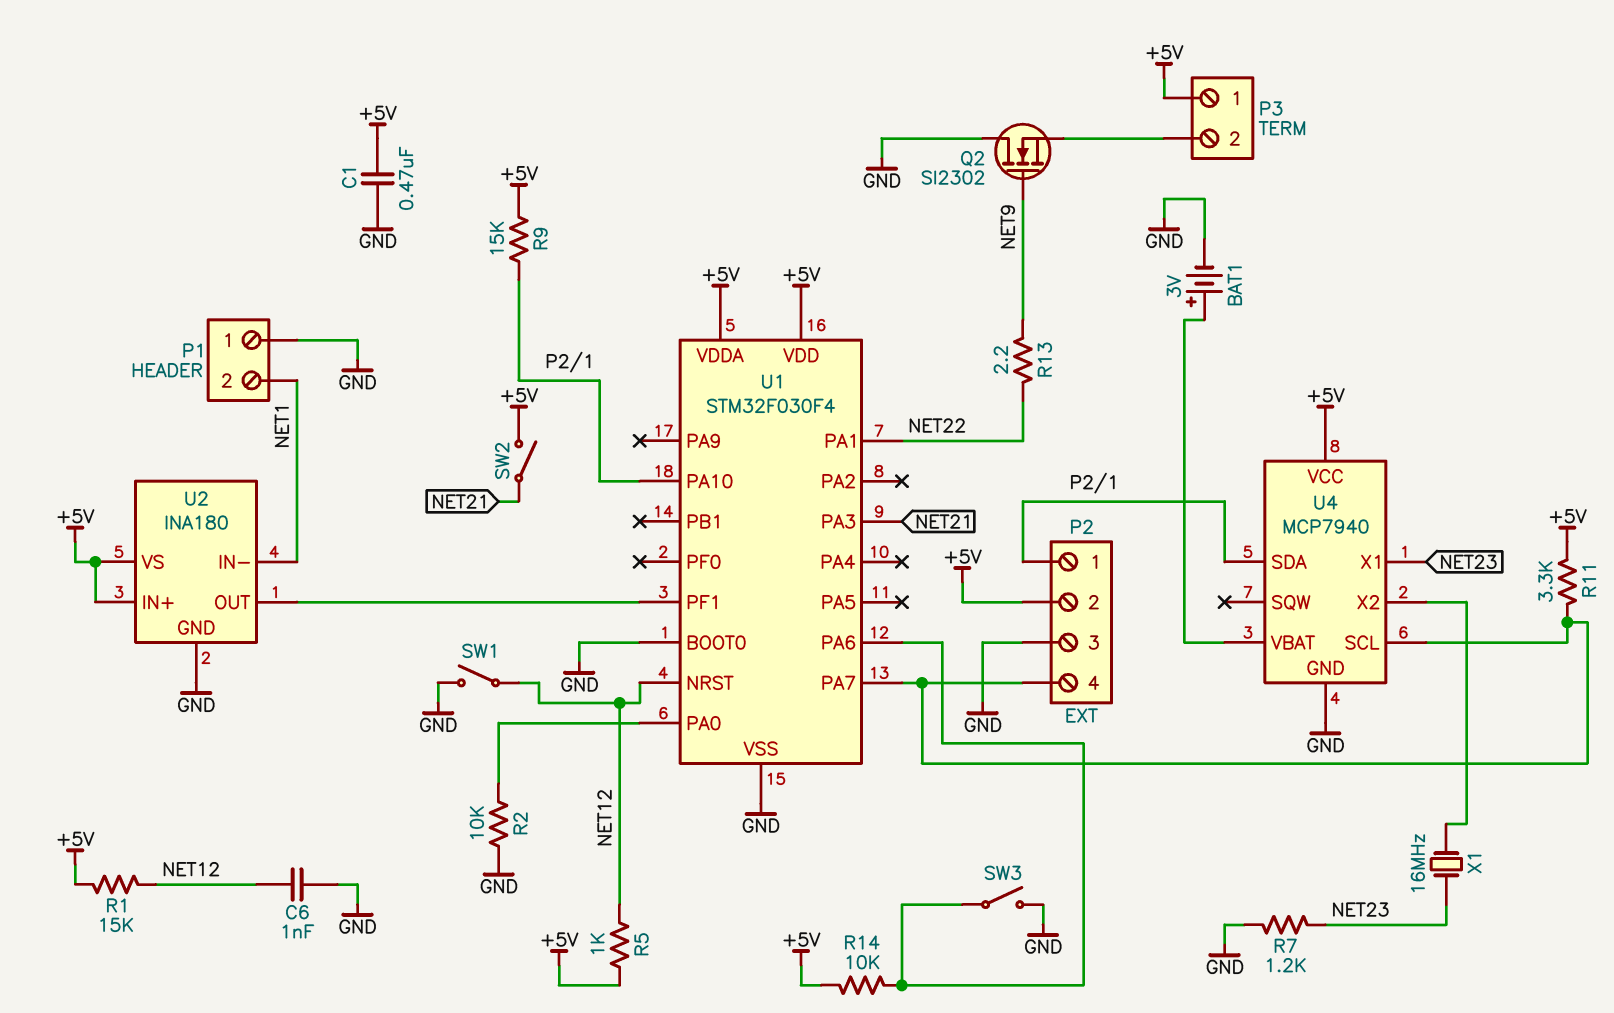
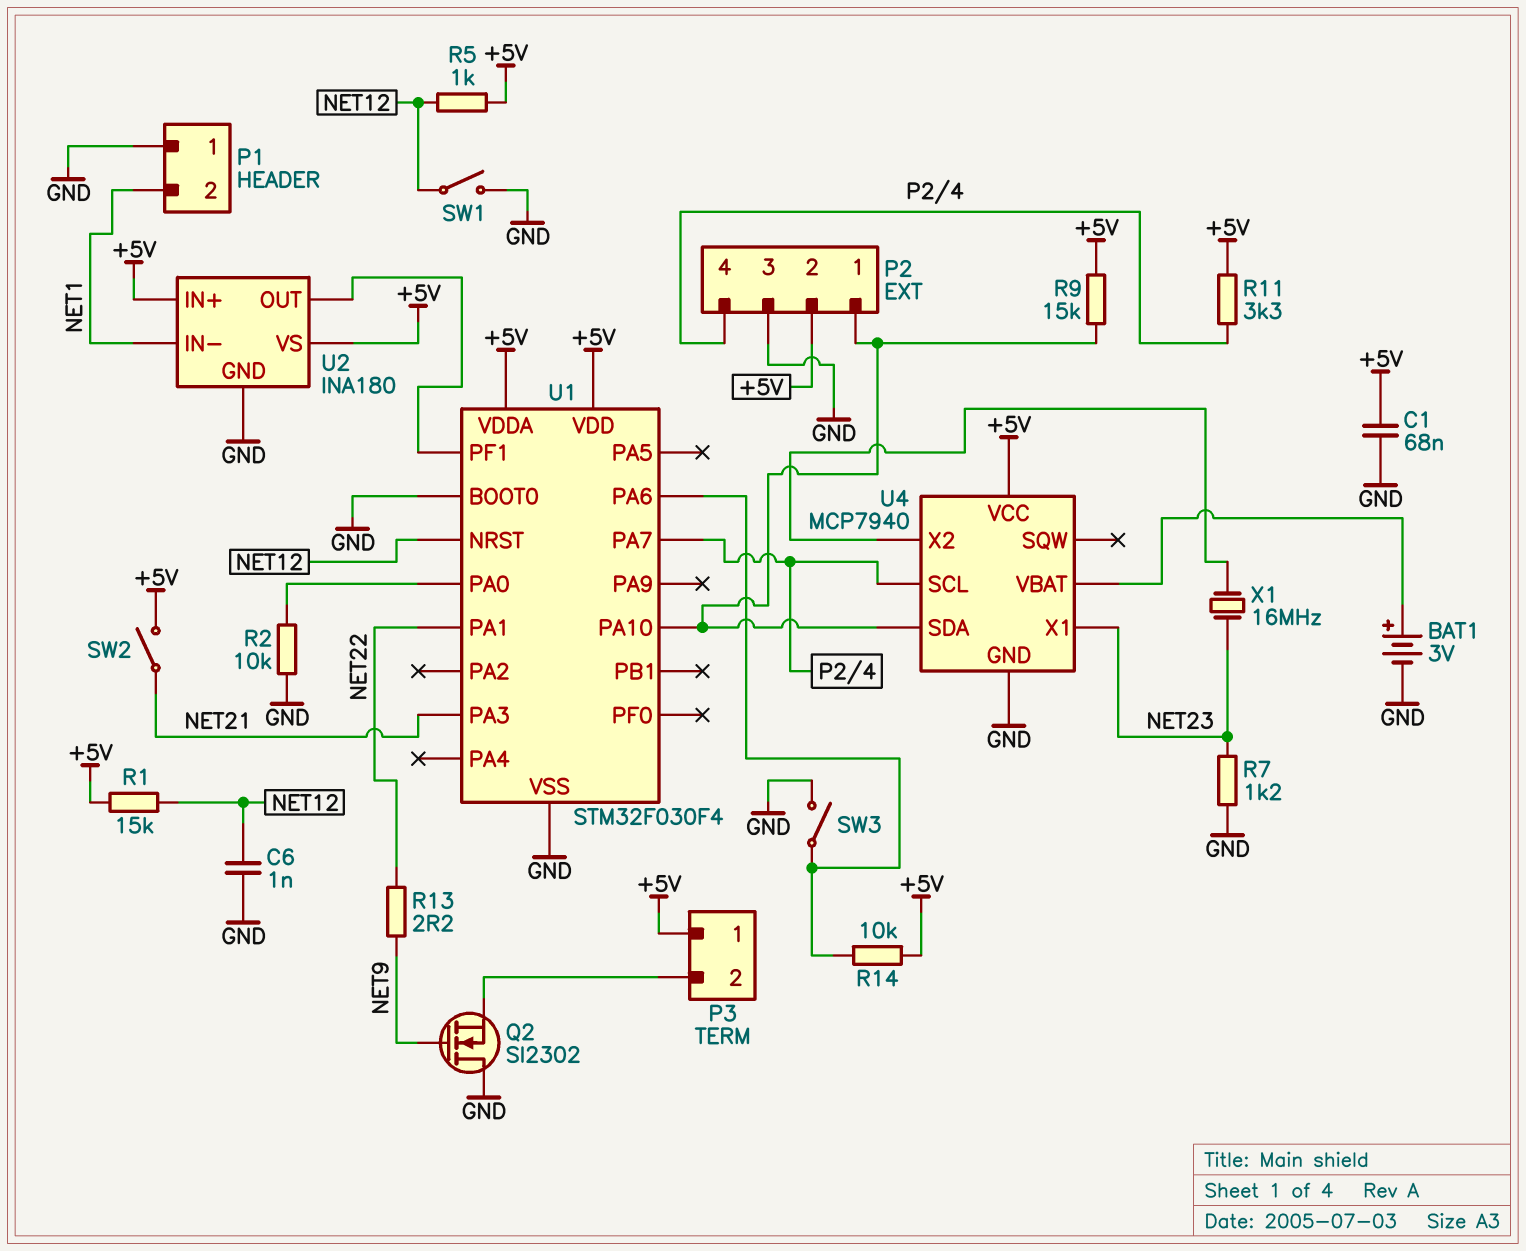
C1: 470nF (+5V, GND) -> 68nF (+5V, GND)

